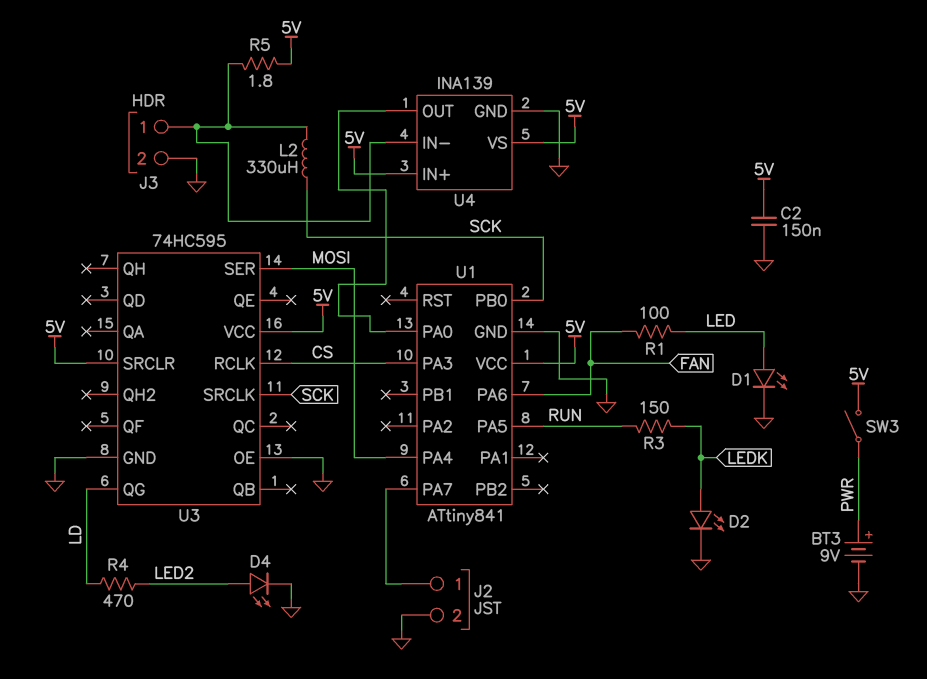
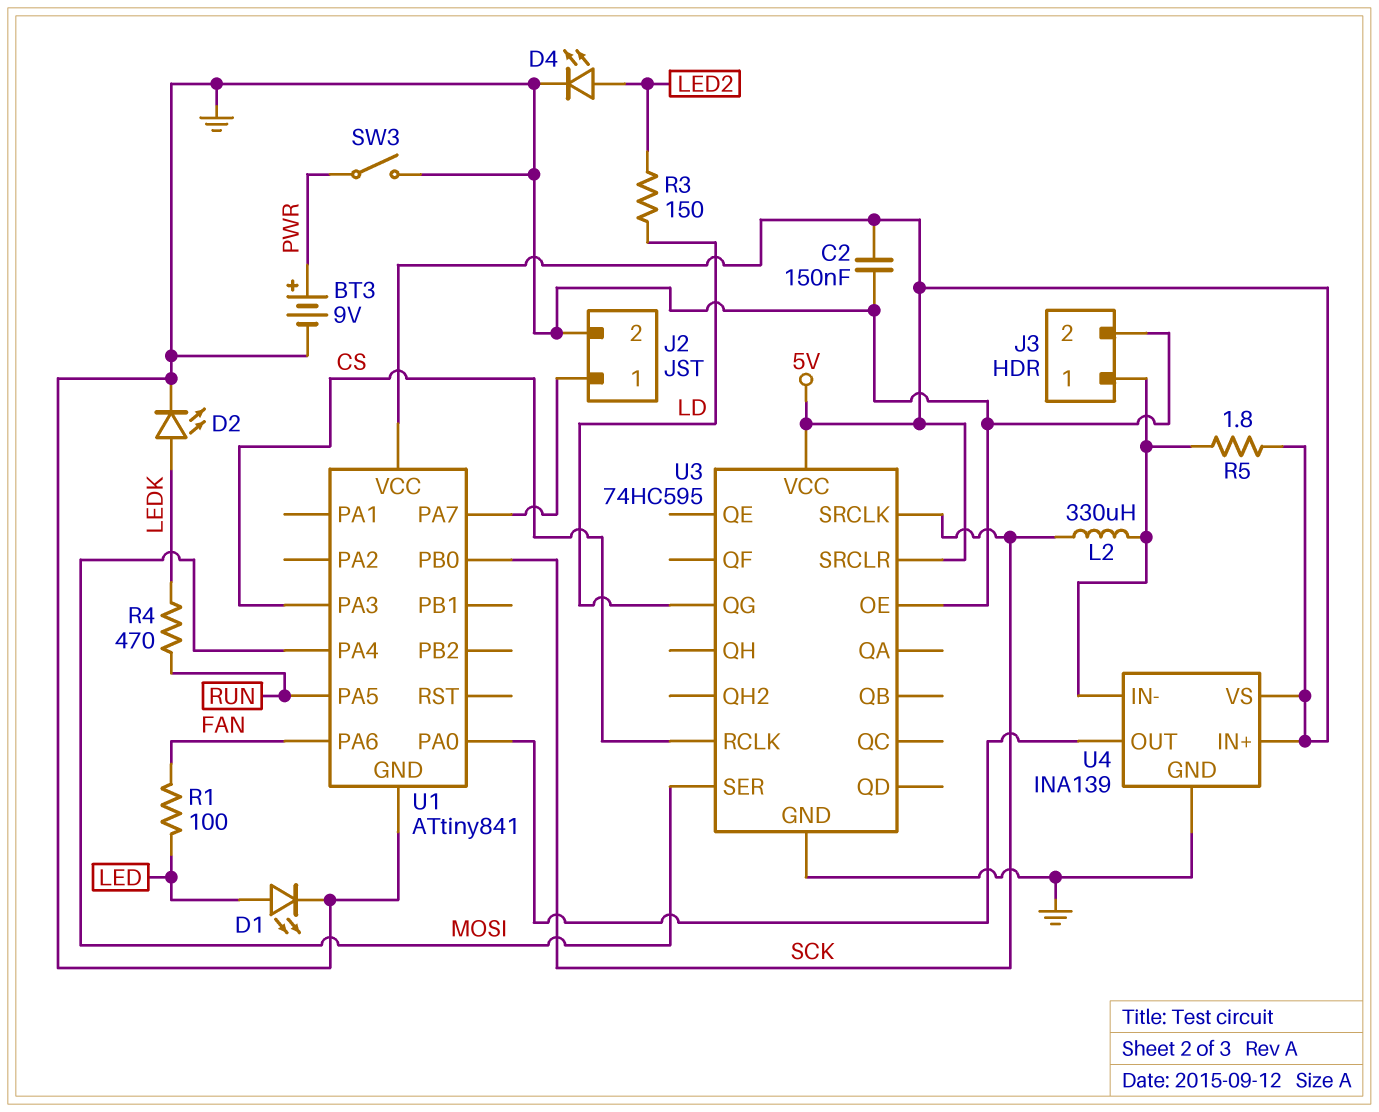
R3: 150 (LEDK, RUN) -> 150 (LD, LED2)
R4: 470 (LD, LED2) -> 470 (LEDK, RUN)
SW3: switch (5V, PWR) -> switch (GND, PWR)

